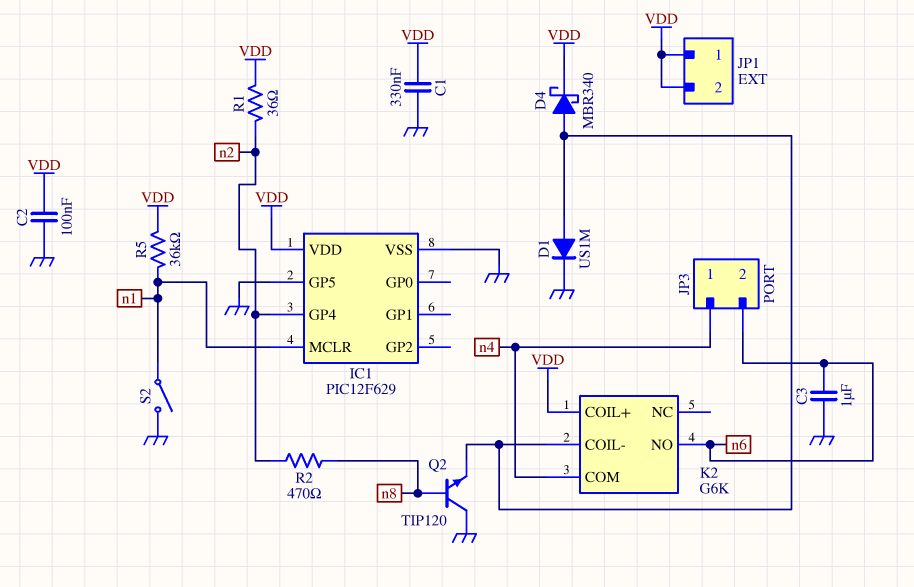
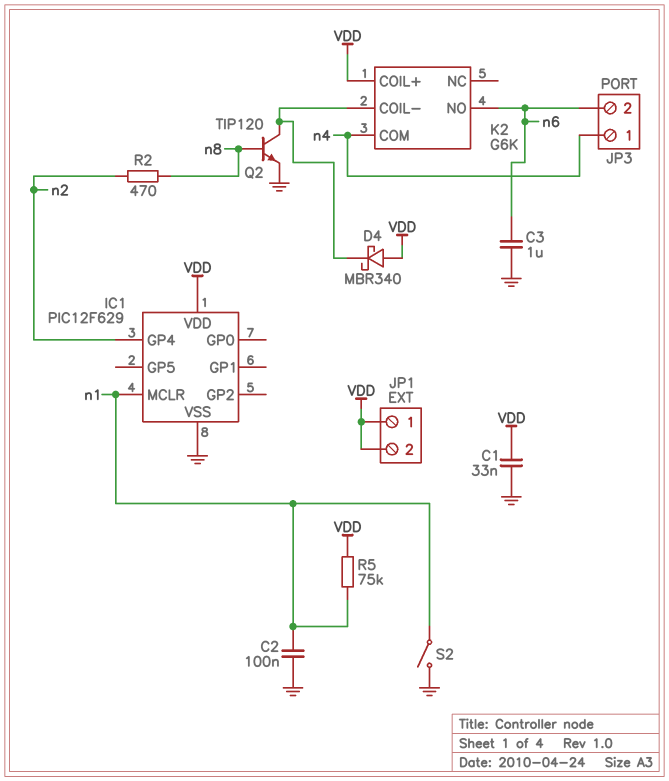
C1: 330nF (GND, VDD) -> 33nF (GND, VDD)
C2: 100nF (GND, VDD) -> 100nF (GND, n1)
D1: diode US1M (A K2/COIL-, K GND) -> none
D4: schottky MBR340 (A K2/COIL-, K VDD) -> schottky MBR340 (A VDD, K K2/COIL-)
IC1 pin GP5: GND -> none
Q2: NPN TIP120 (B n8, C GND, E K2/COIL-) -> NPN TIP120 (B n8, C K2/COIL-, E GND)
R1: 36 (VDD, n2) -> none
R5: 36k (VDD, n1) -> 75k (VDD, n1)

